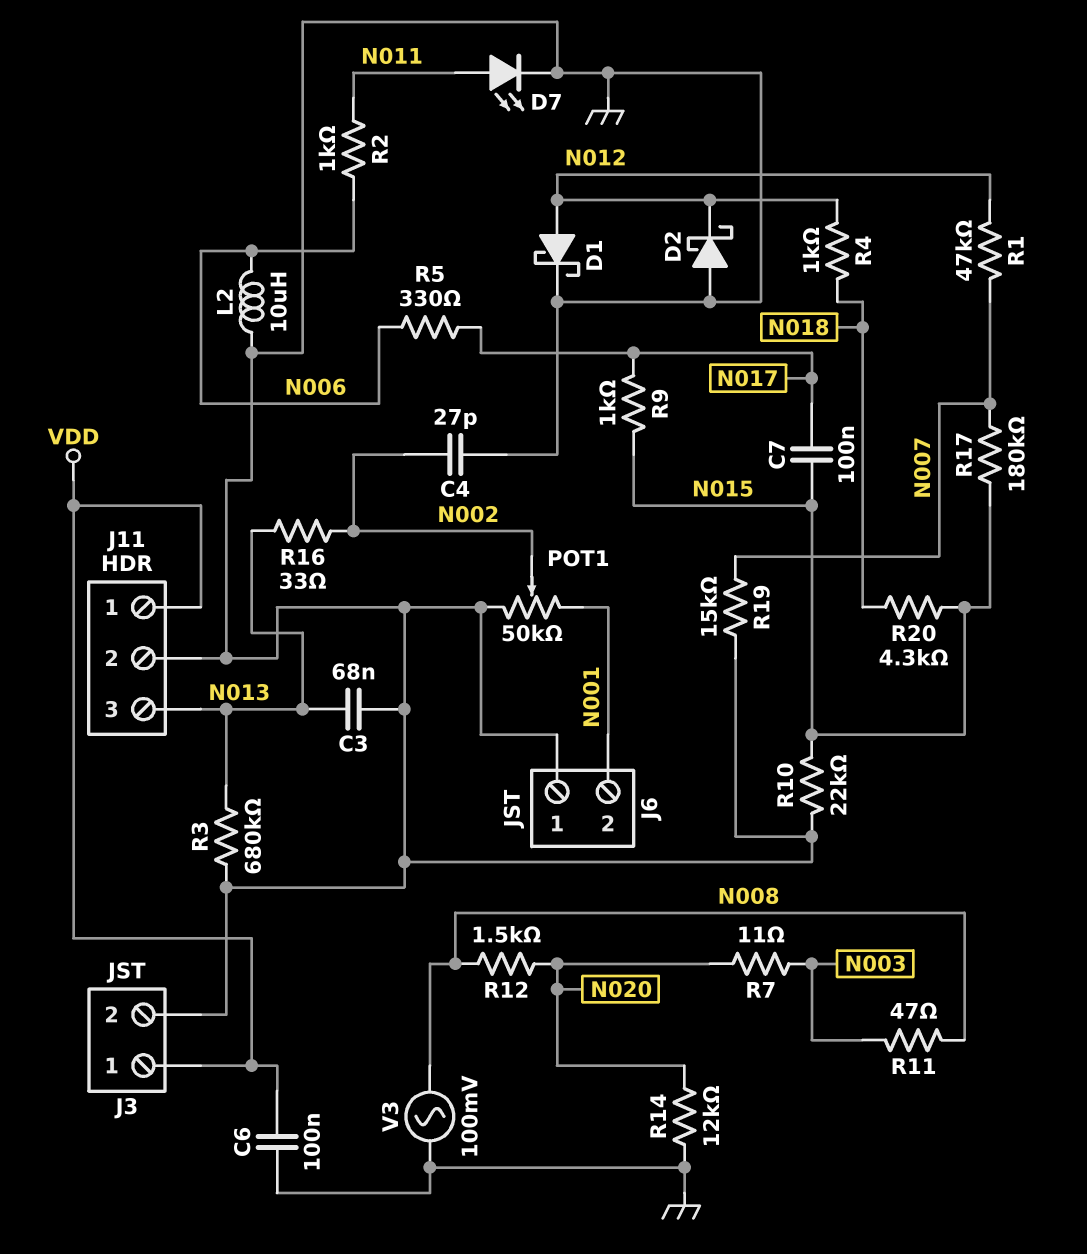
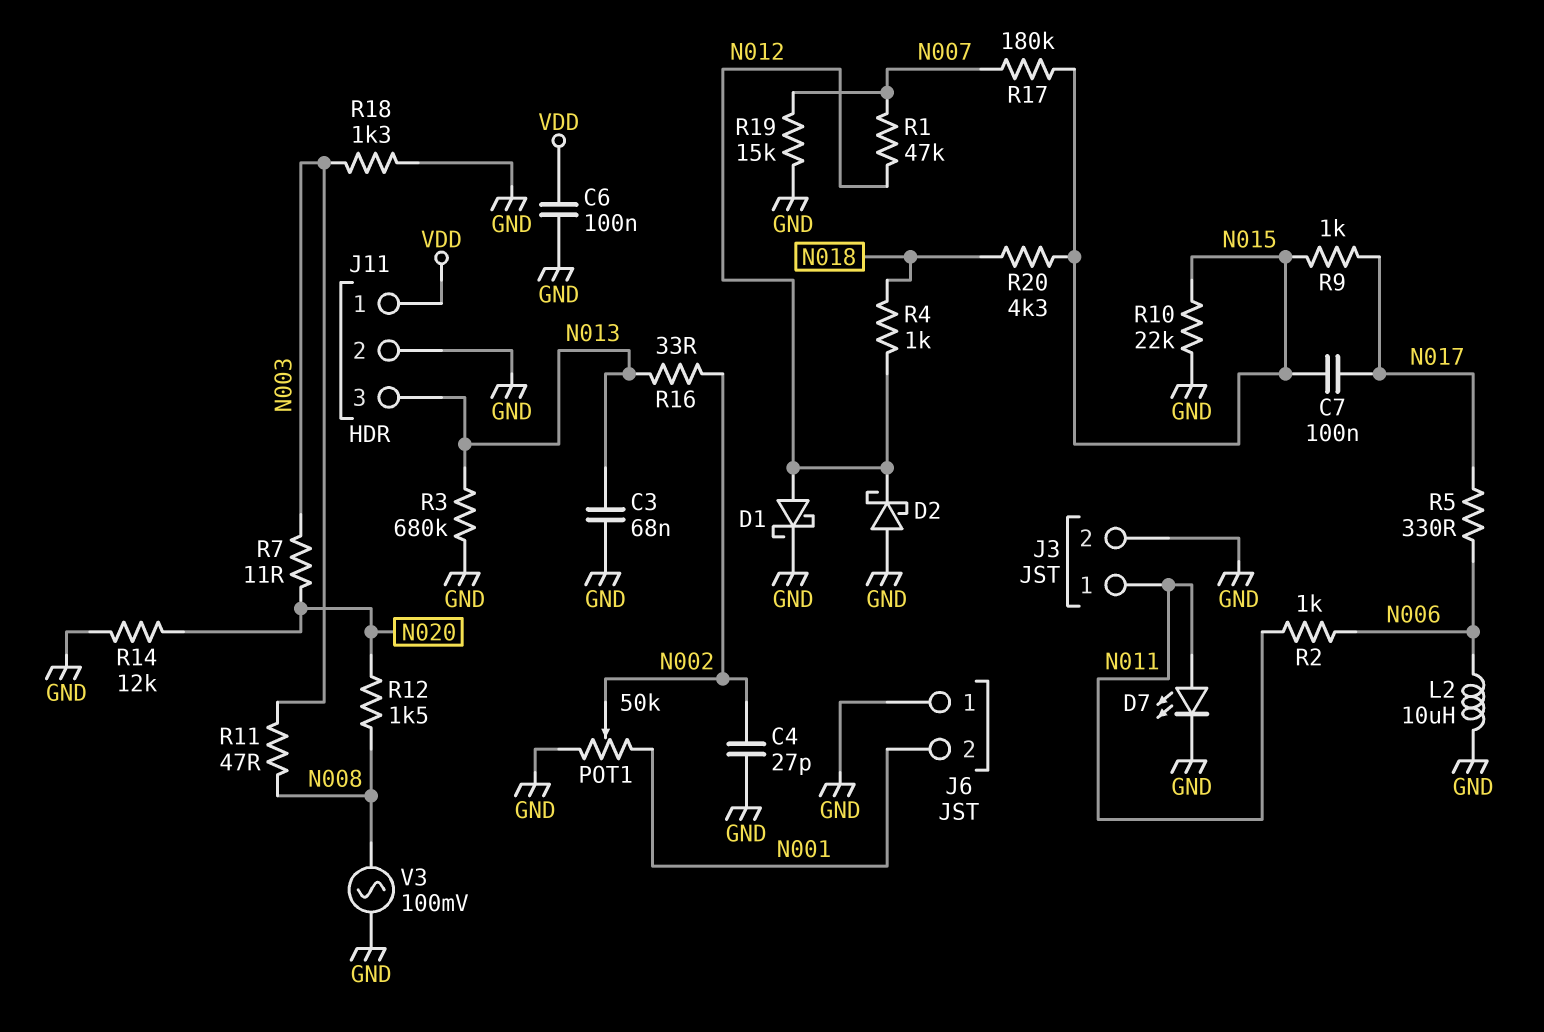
J3 pin 1: VDD -> N011
R18: none -> 1.3k (GND, N003)

